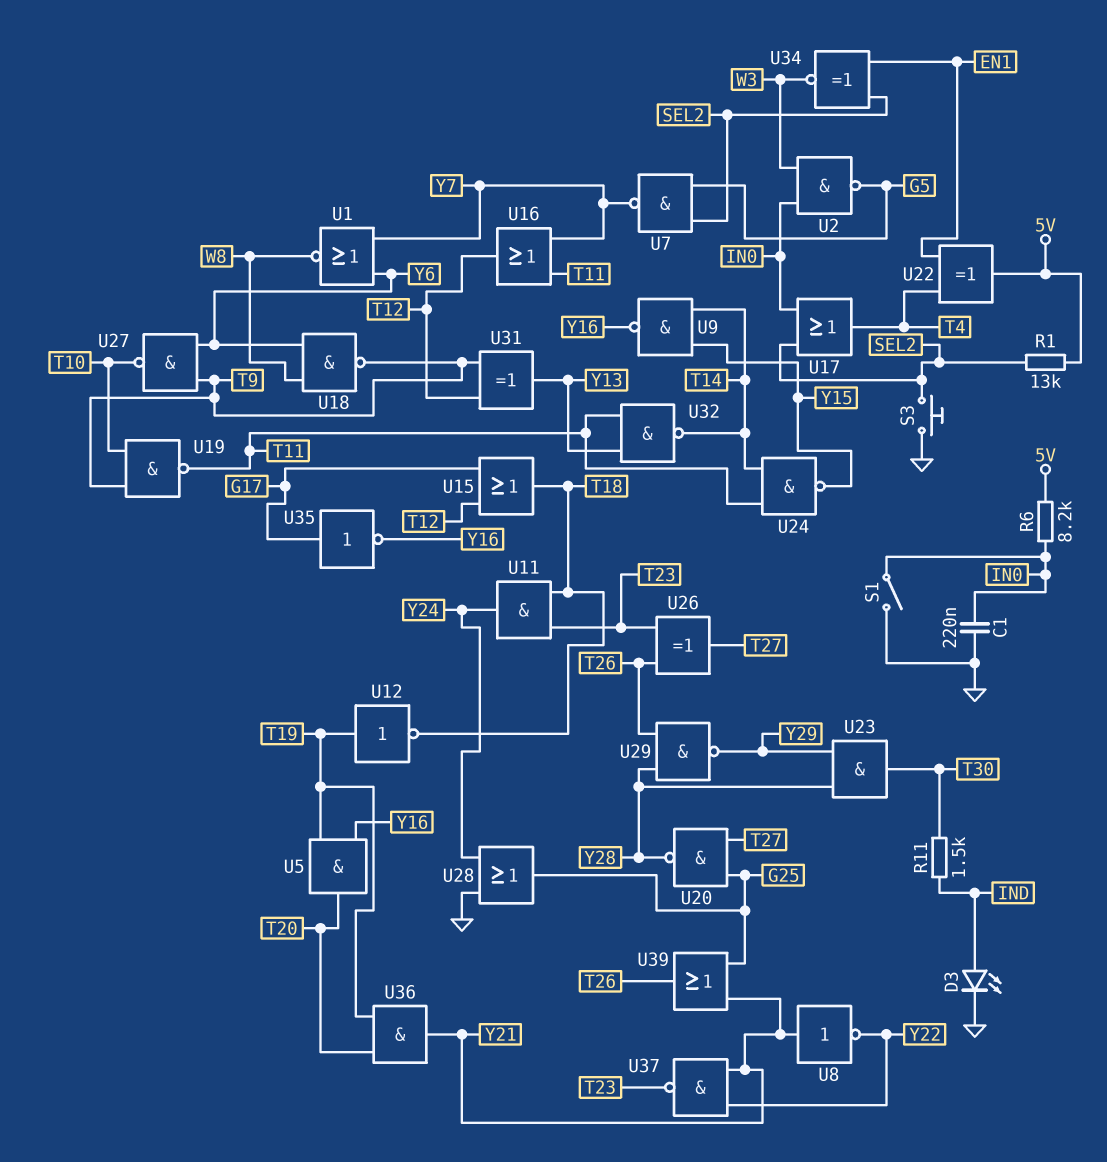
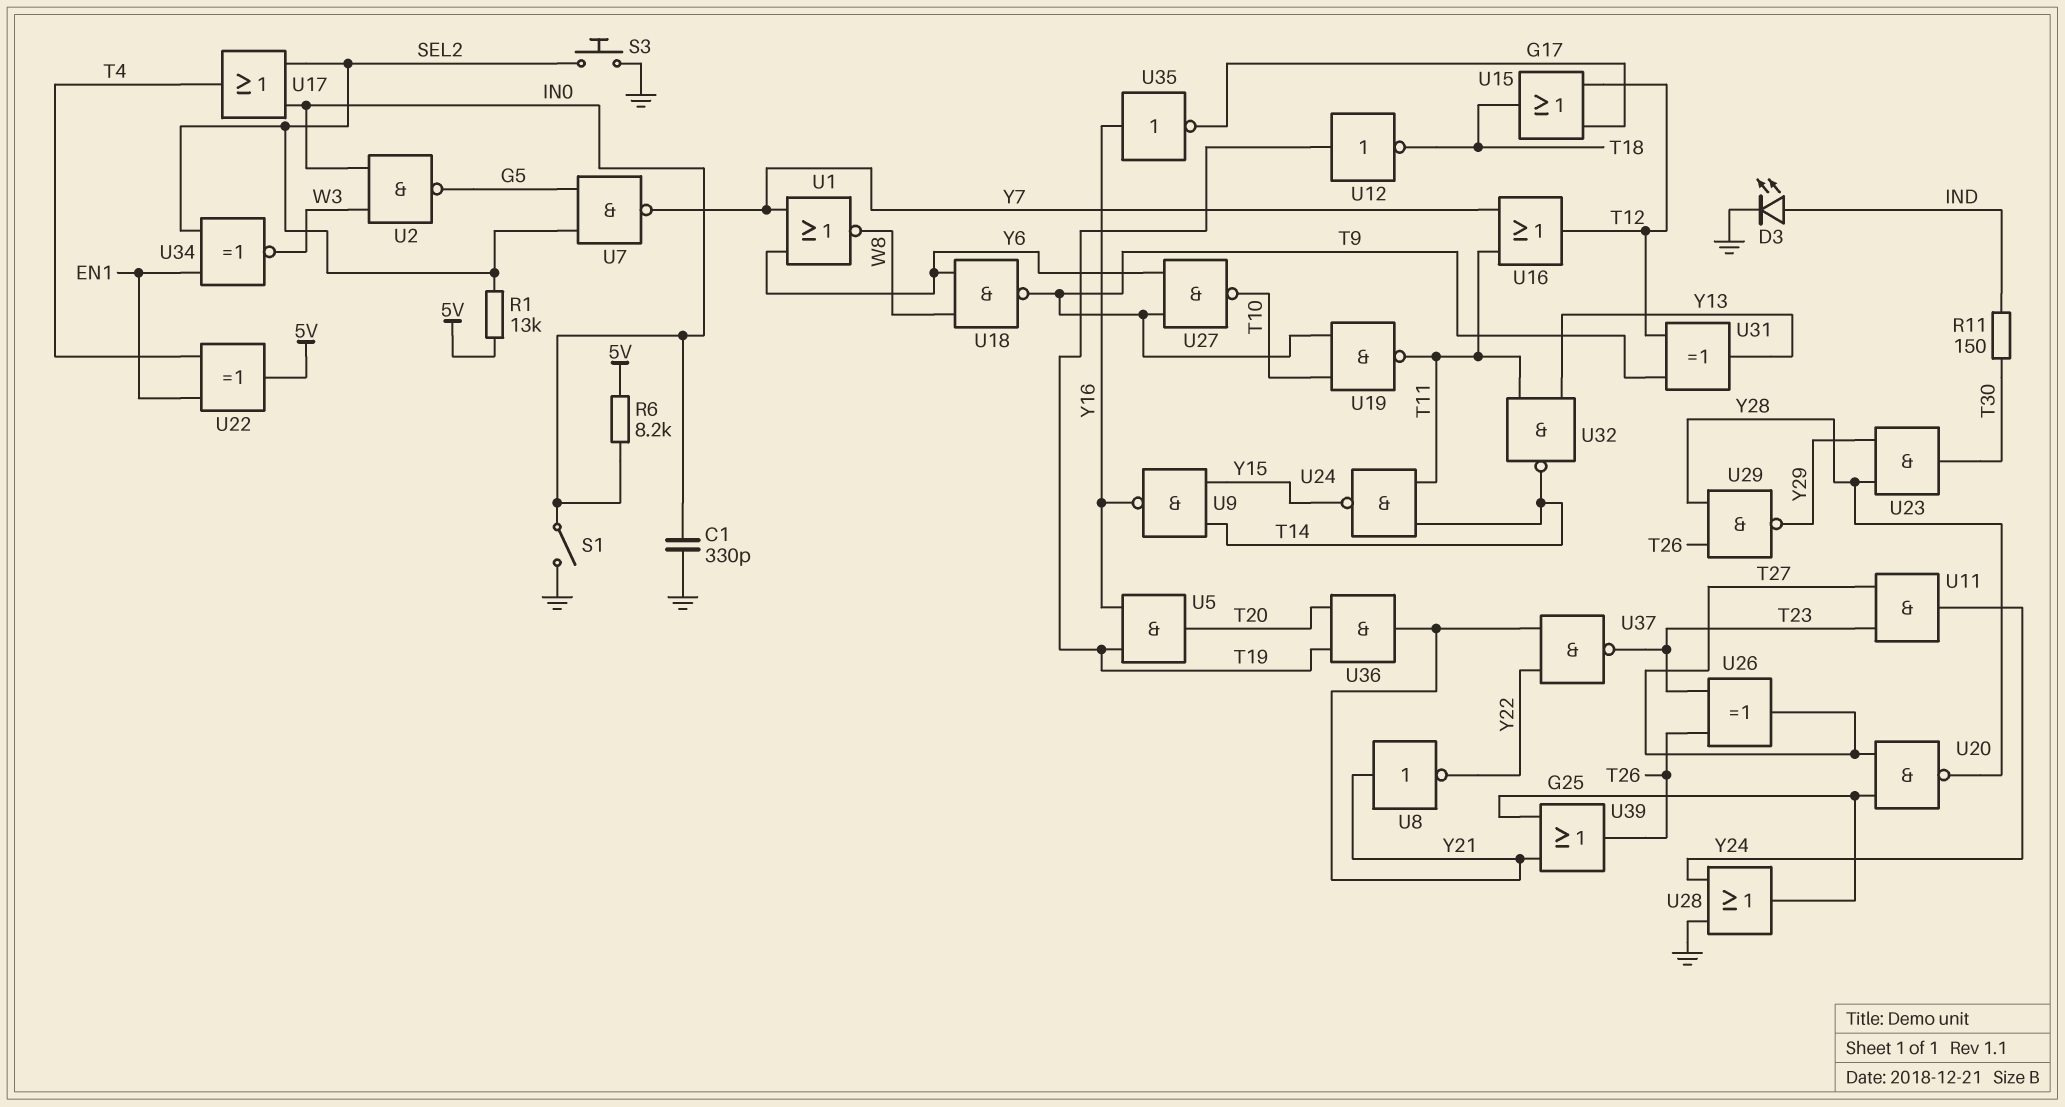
C1: 220nF (GND, IN0) -> 330pF (GND, IN0)
R11: 1.5k (IND, T30) -> 150 (IND, T30)
U11: AND (in T18, in T23, out Y24) -> AND (in T23, in T27, out Y24)
U35: NOT (in G17, out Y16) -> NOT (in Y16, out G17)

